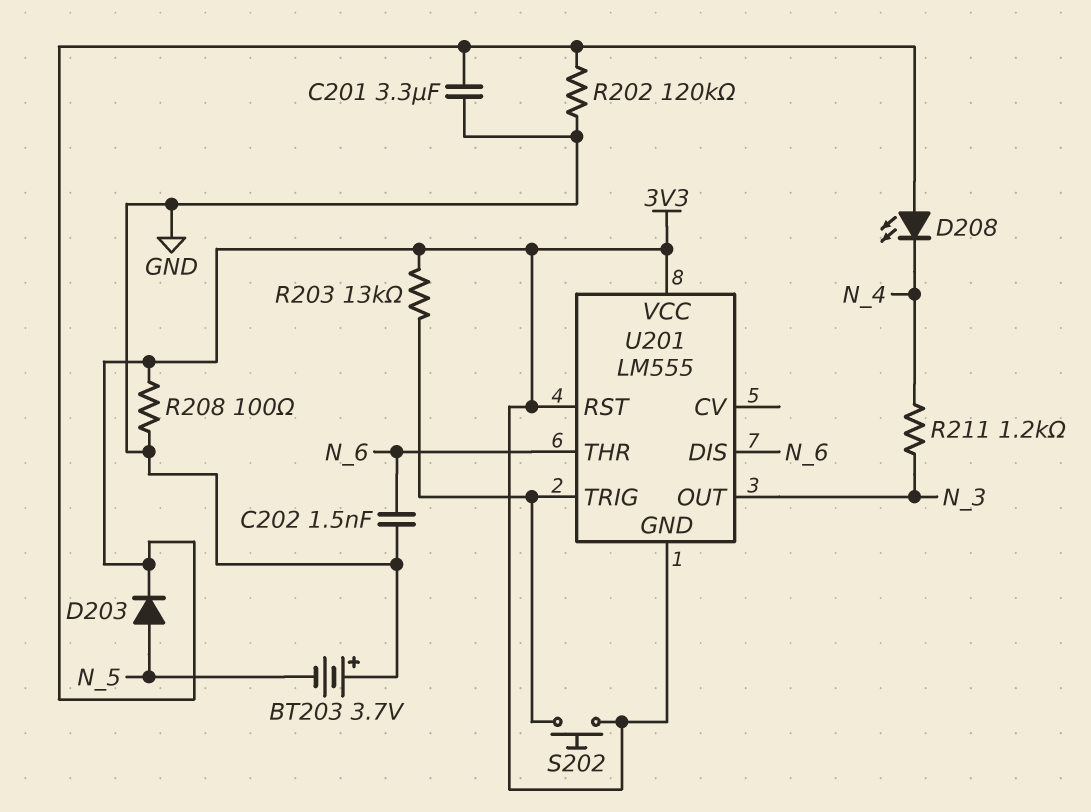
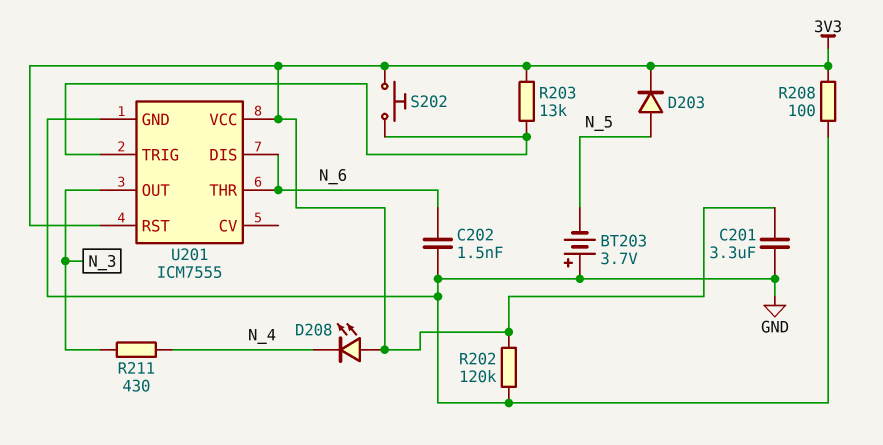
R211: 1.2k (N_3, N_4) -> 430 (N_3, N_4)
U201: LM555 -> ICM7555
U201 pin GND: 3V3 -> GND

